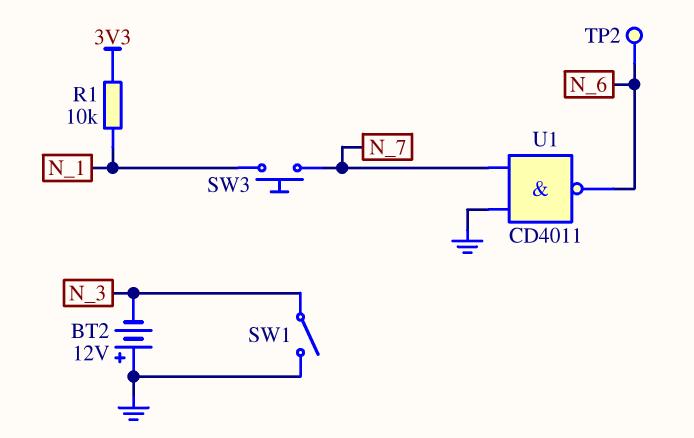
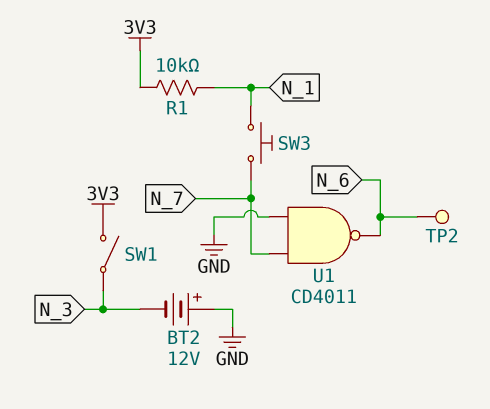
SW1: switch (GND, N_3) -> switch (3V3, N_3)

